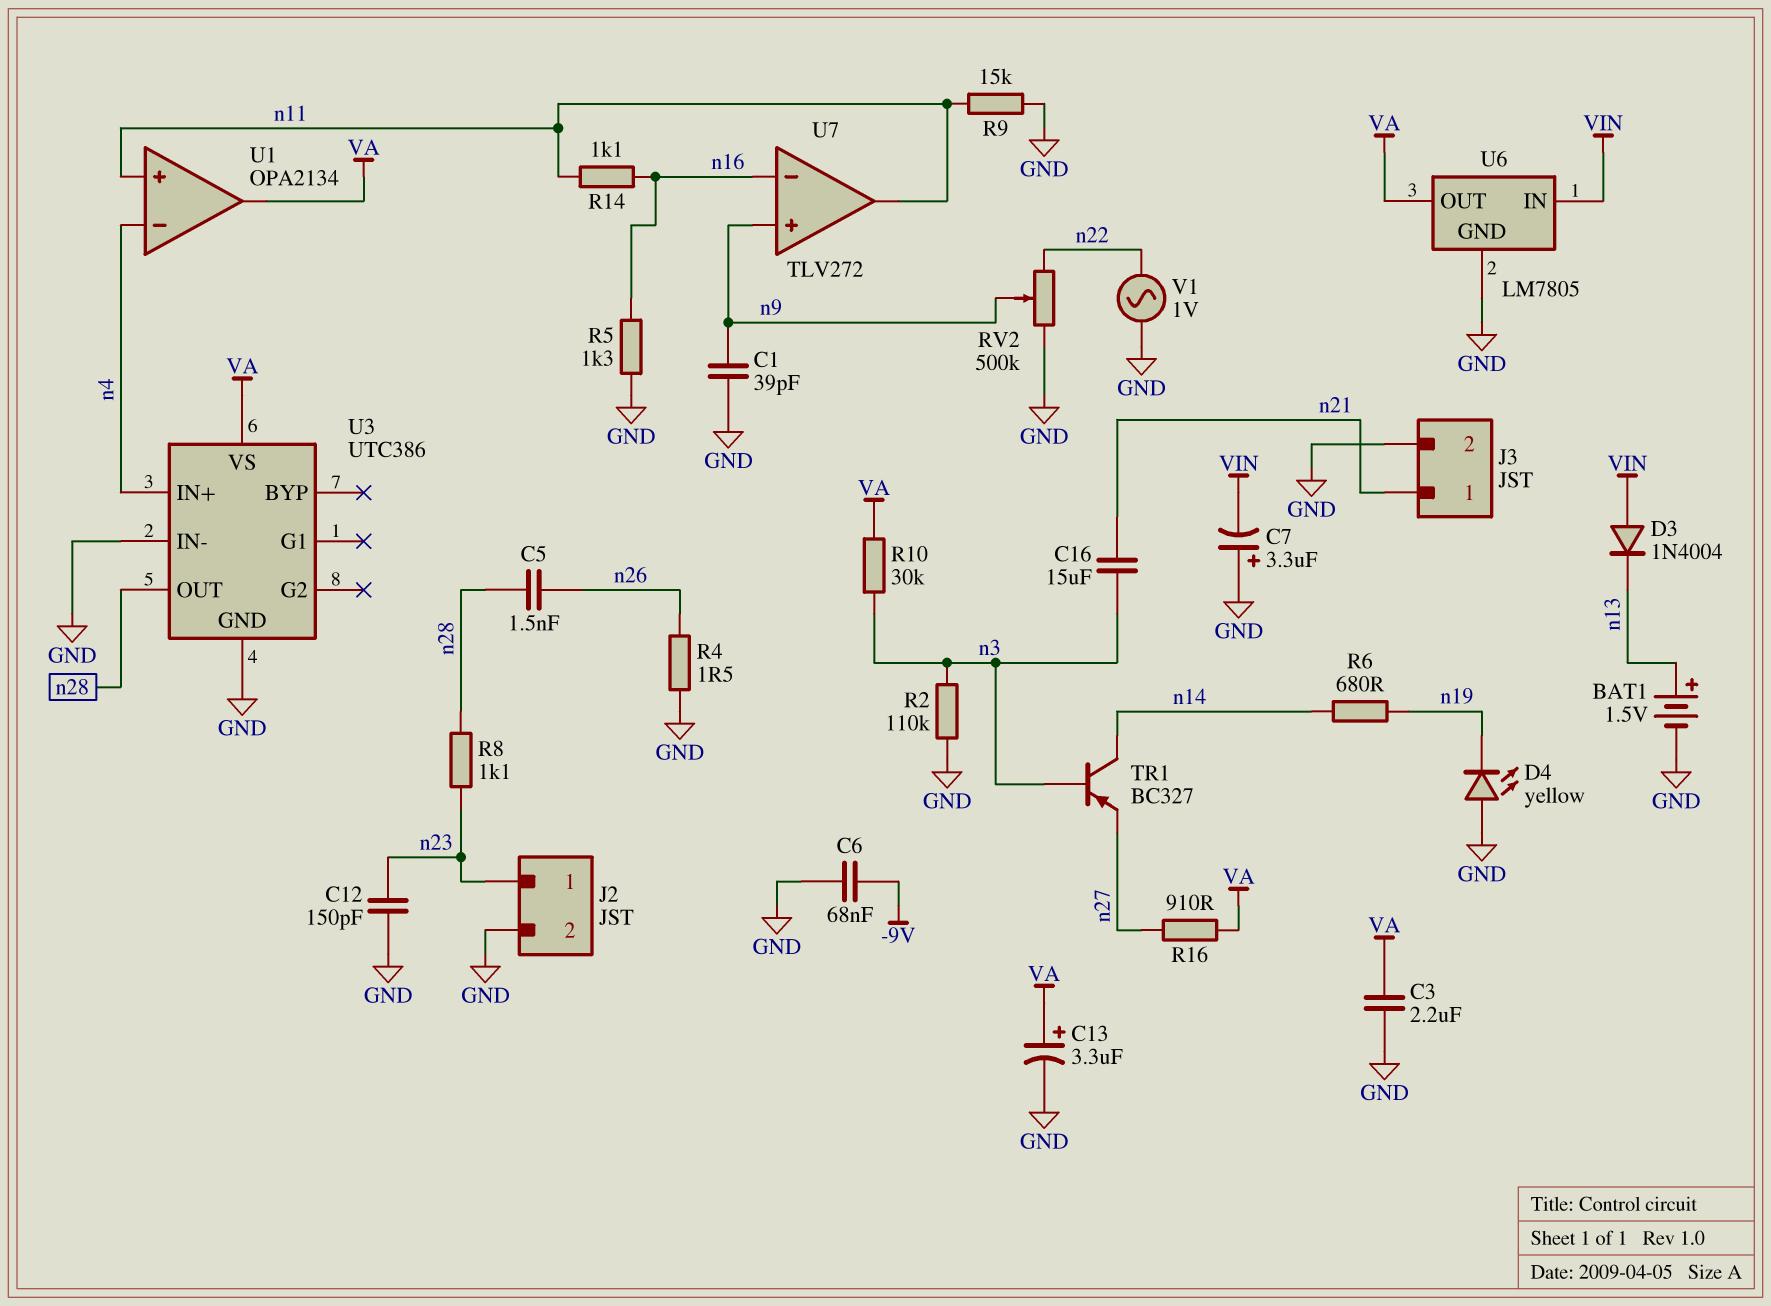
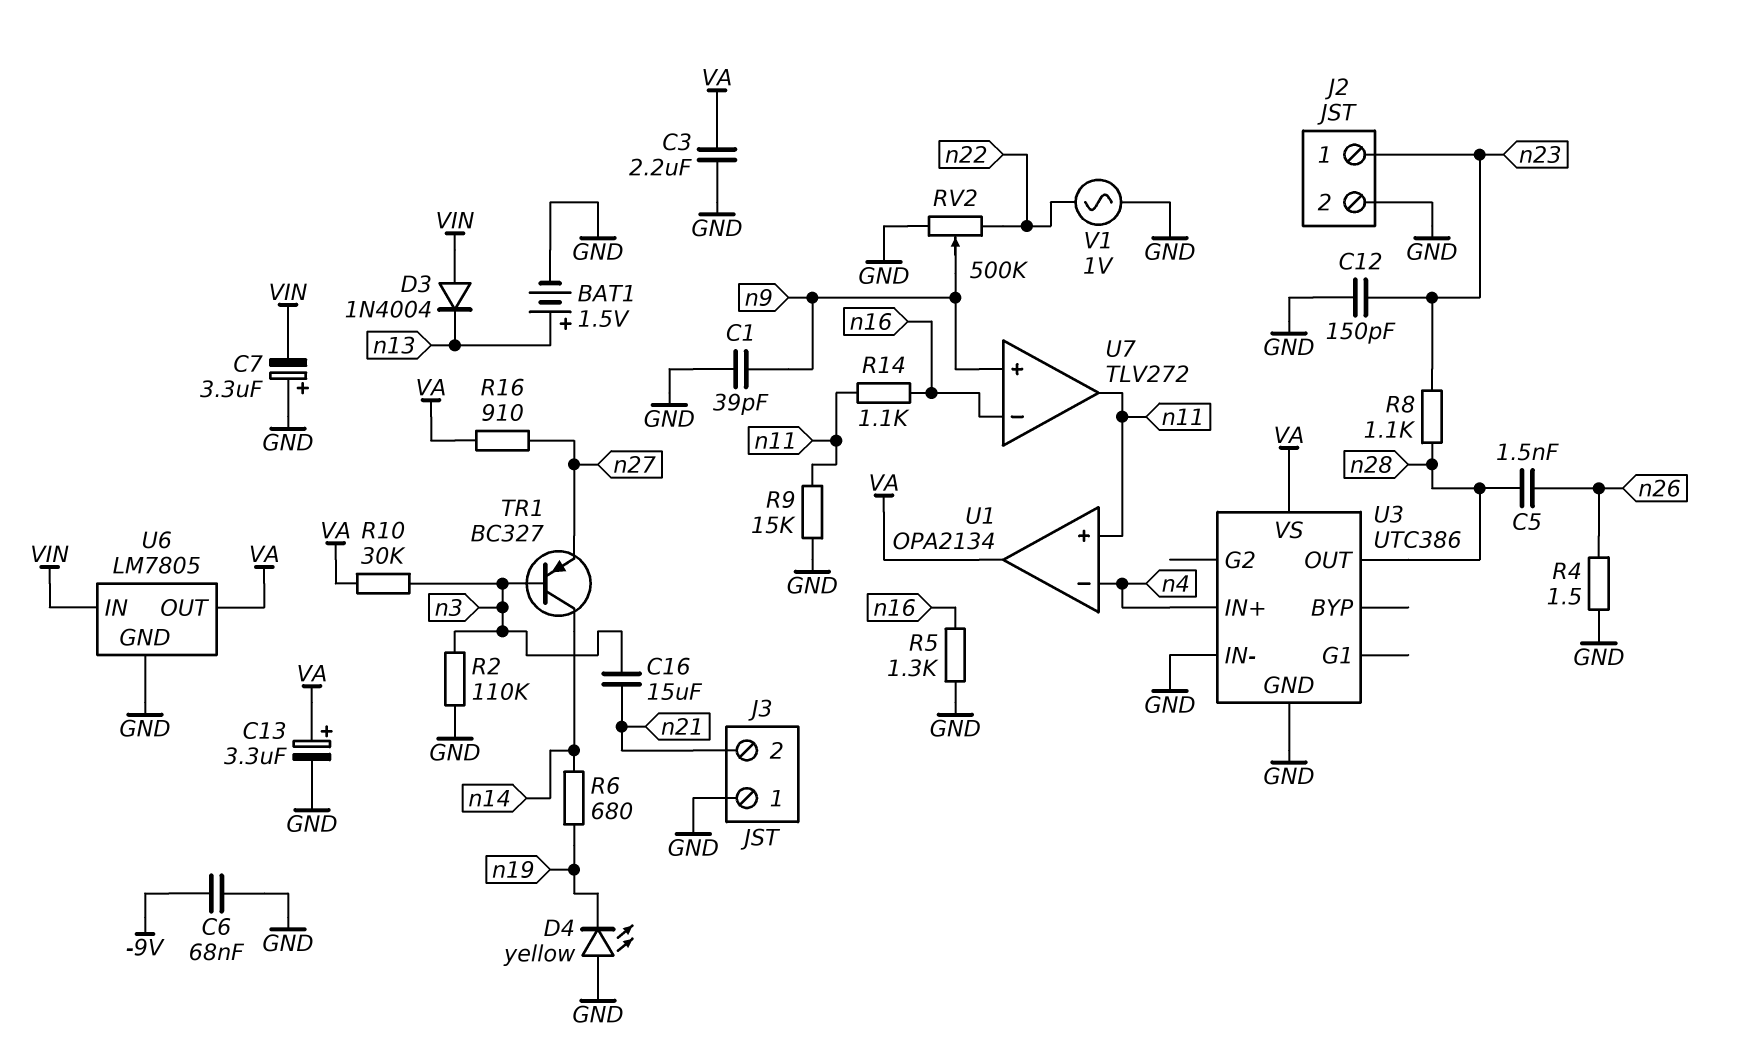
J3 pin 1: n21 -> GND
J3 pin 2: GND -> n21

